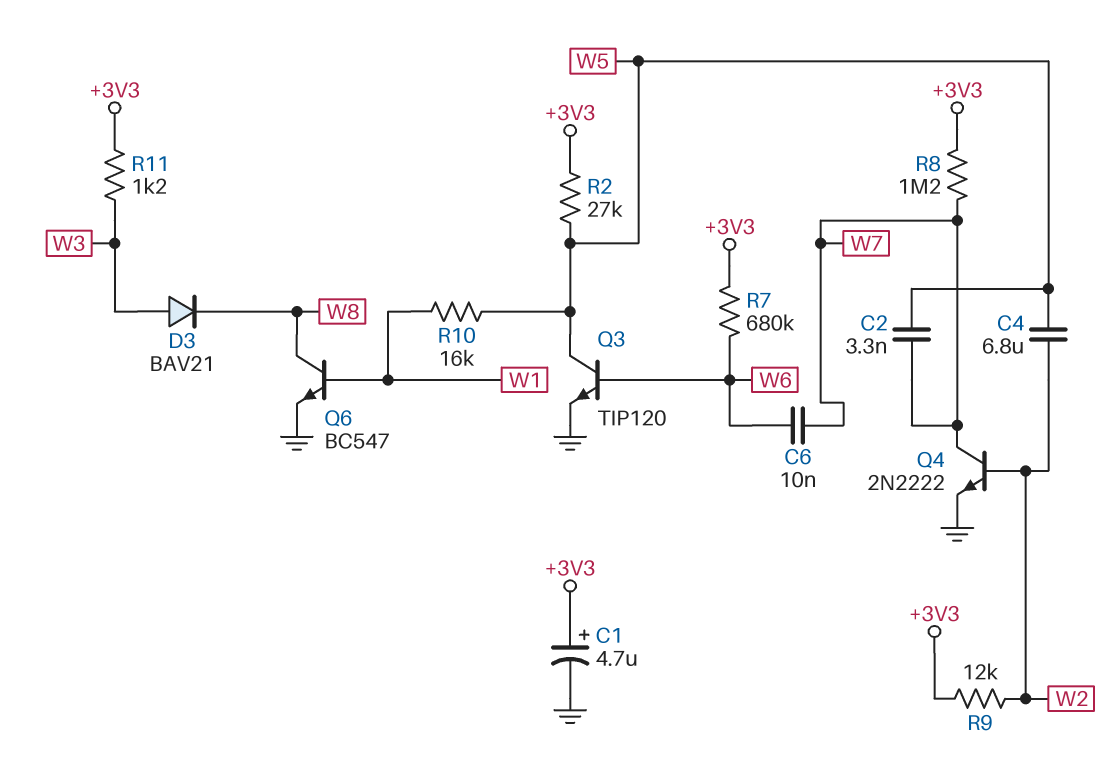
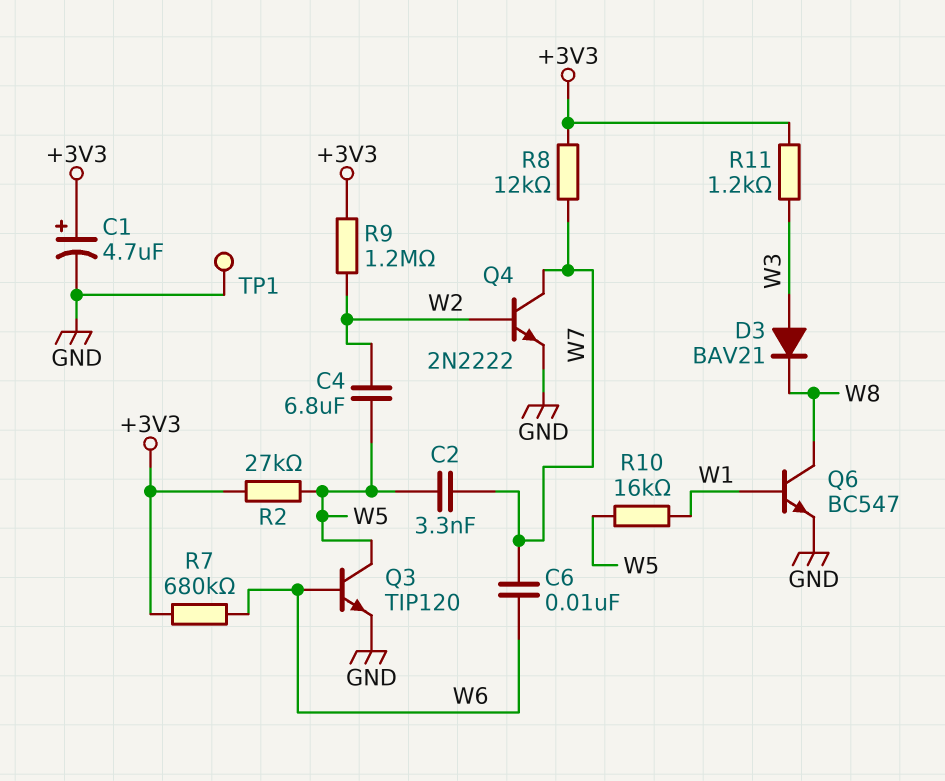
R8: 1.2M (+3V3, W7) -> 12k (+3V3, W7)
R9: 12k (+3V3, W2) -> 1.2M (+3V3, W2)
TP1: none -> test point (GND)

